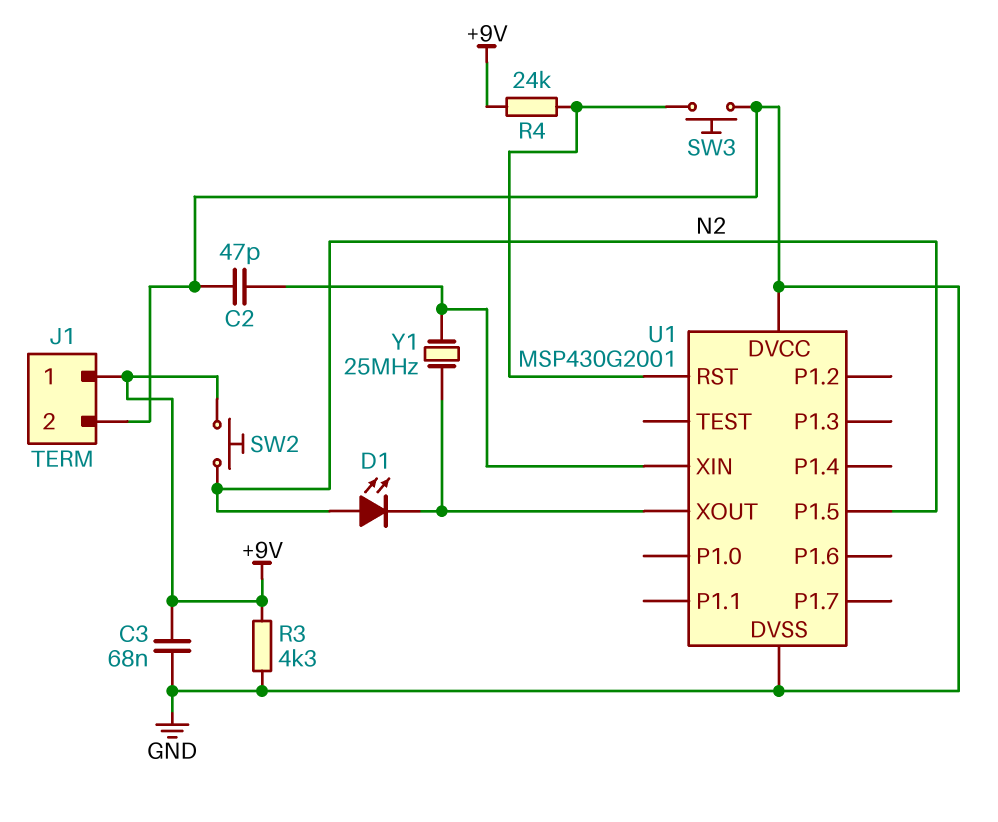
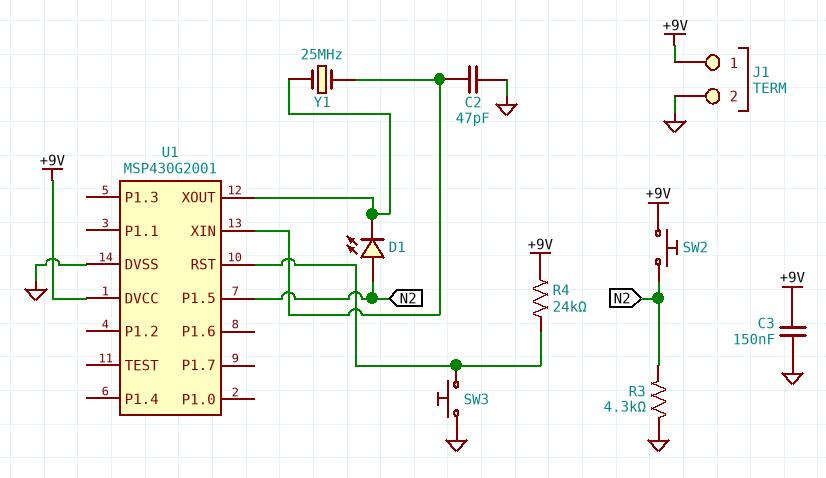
C3: 68nF (+9V, GND) -> 150nF (+9V, GND)
R3: 4.3k (+9V, GND) -> 4.3k (GND, N2)
U1 pin DVCC: GND -> +9V

